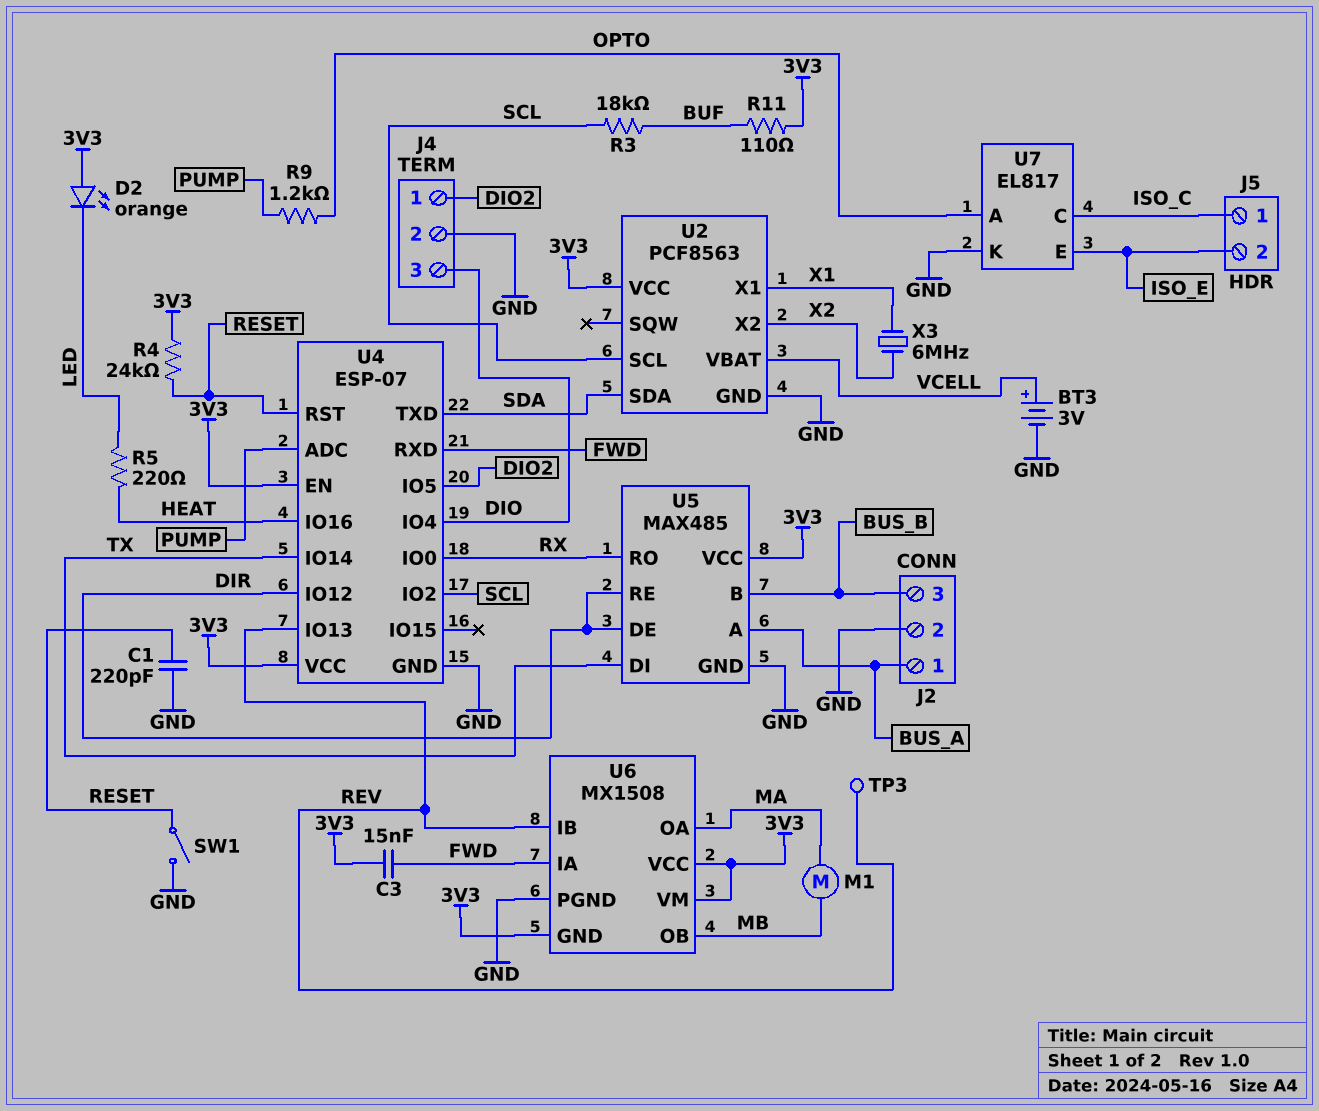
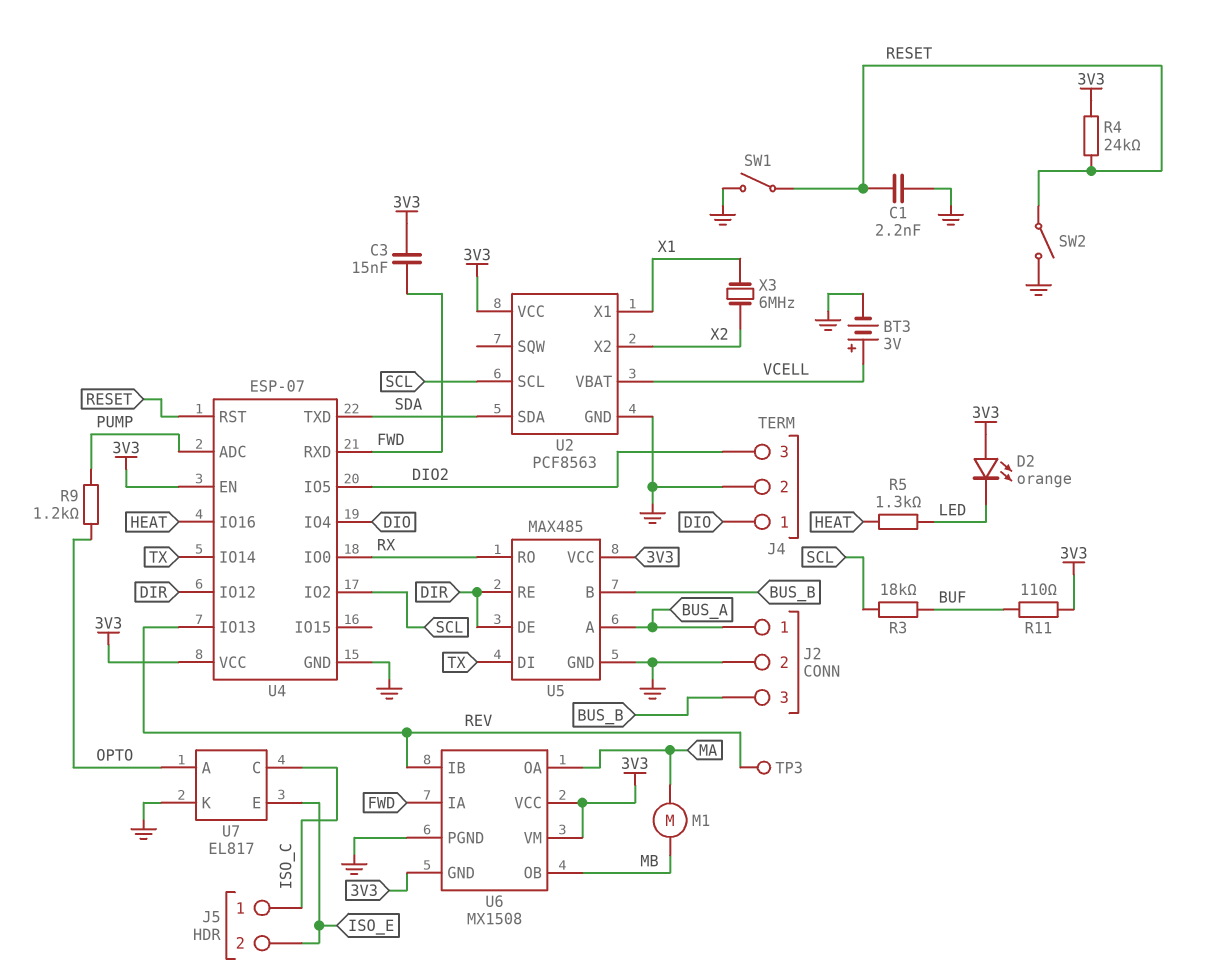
C1: 220pF (GND, RESET) -> 2.2nF (GND, RESET)
J4 pin 1: DIO2 -> DIO
J4 pin 3: DIO -> DIO2
R5: 220 (HEAT, LED) -> 1.3k (HEAT, LED)
SW2: none -> switch (GND, RESET)

